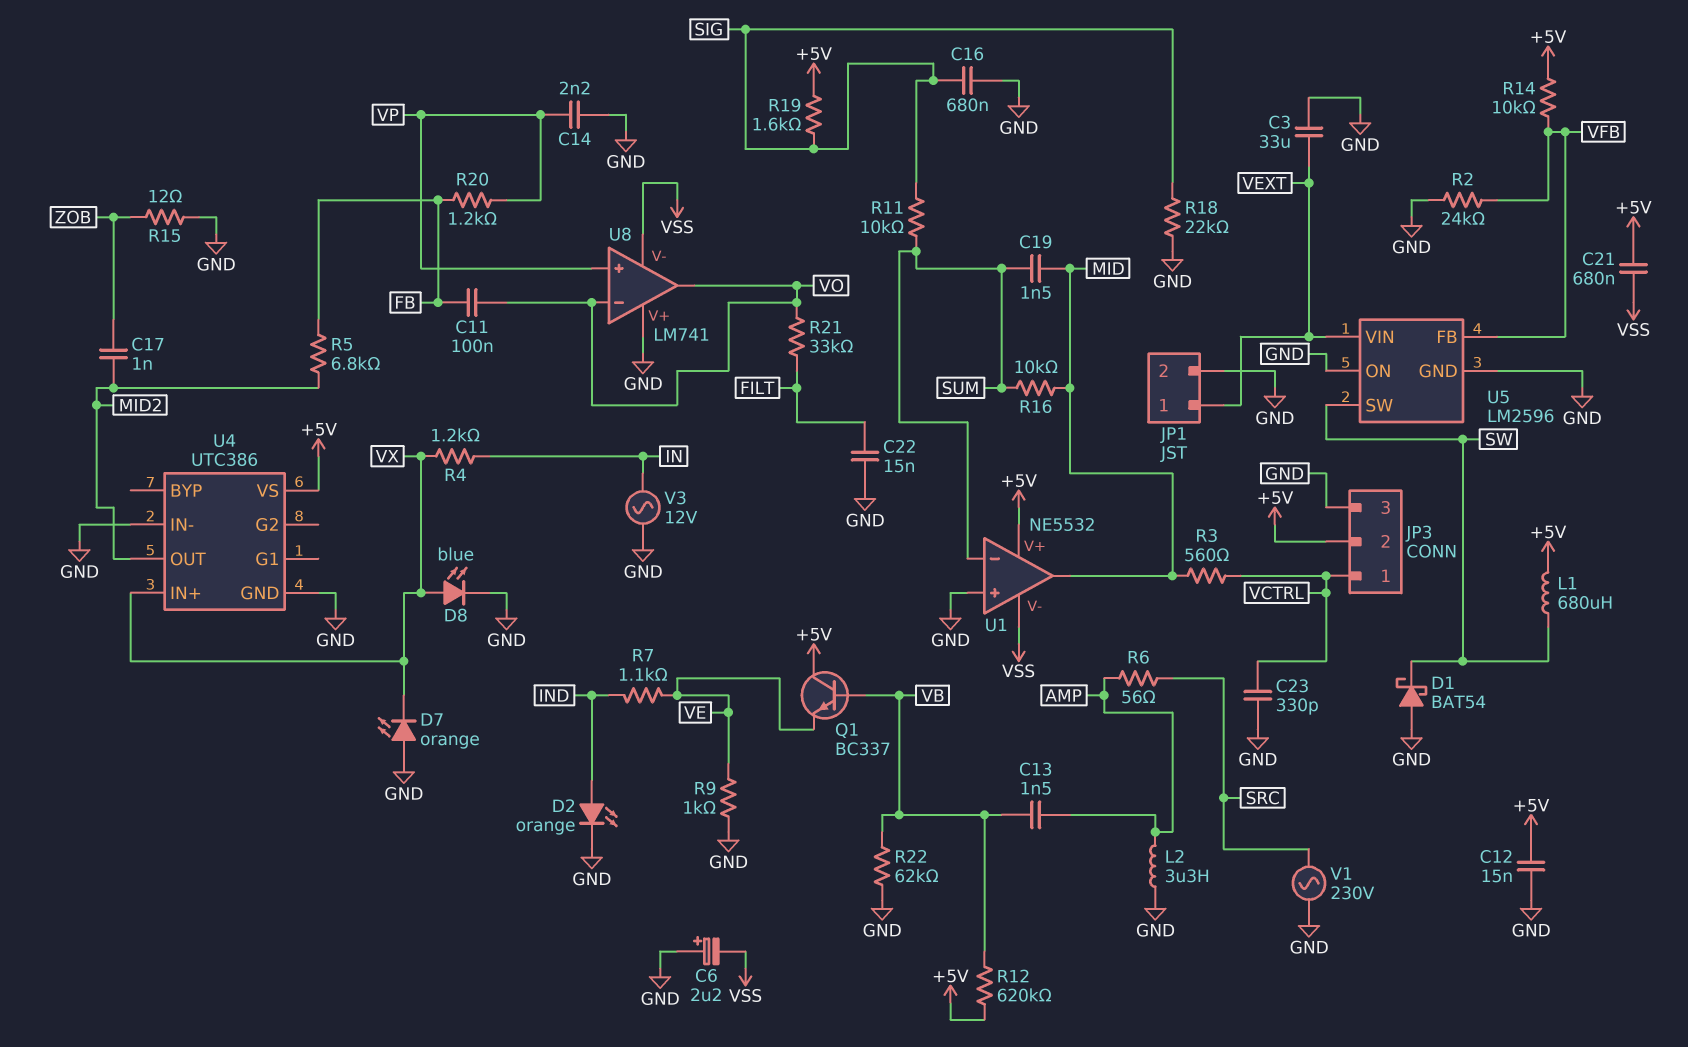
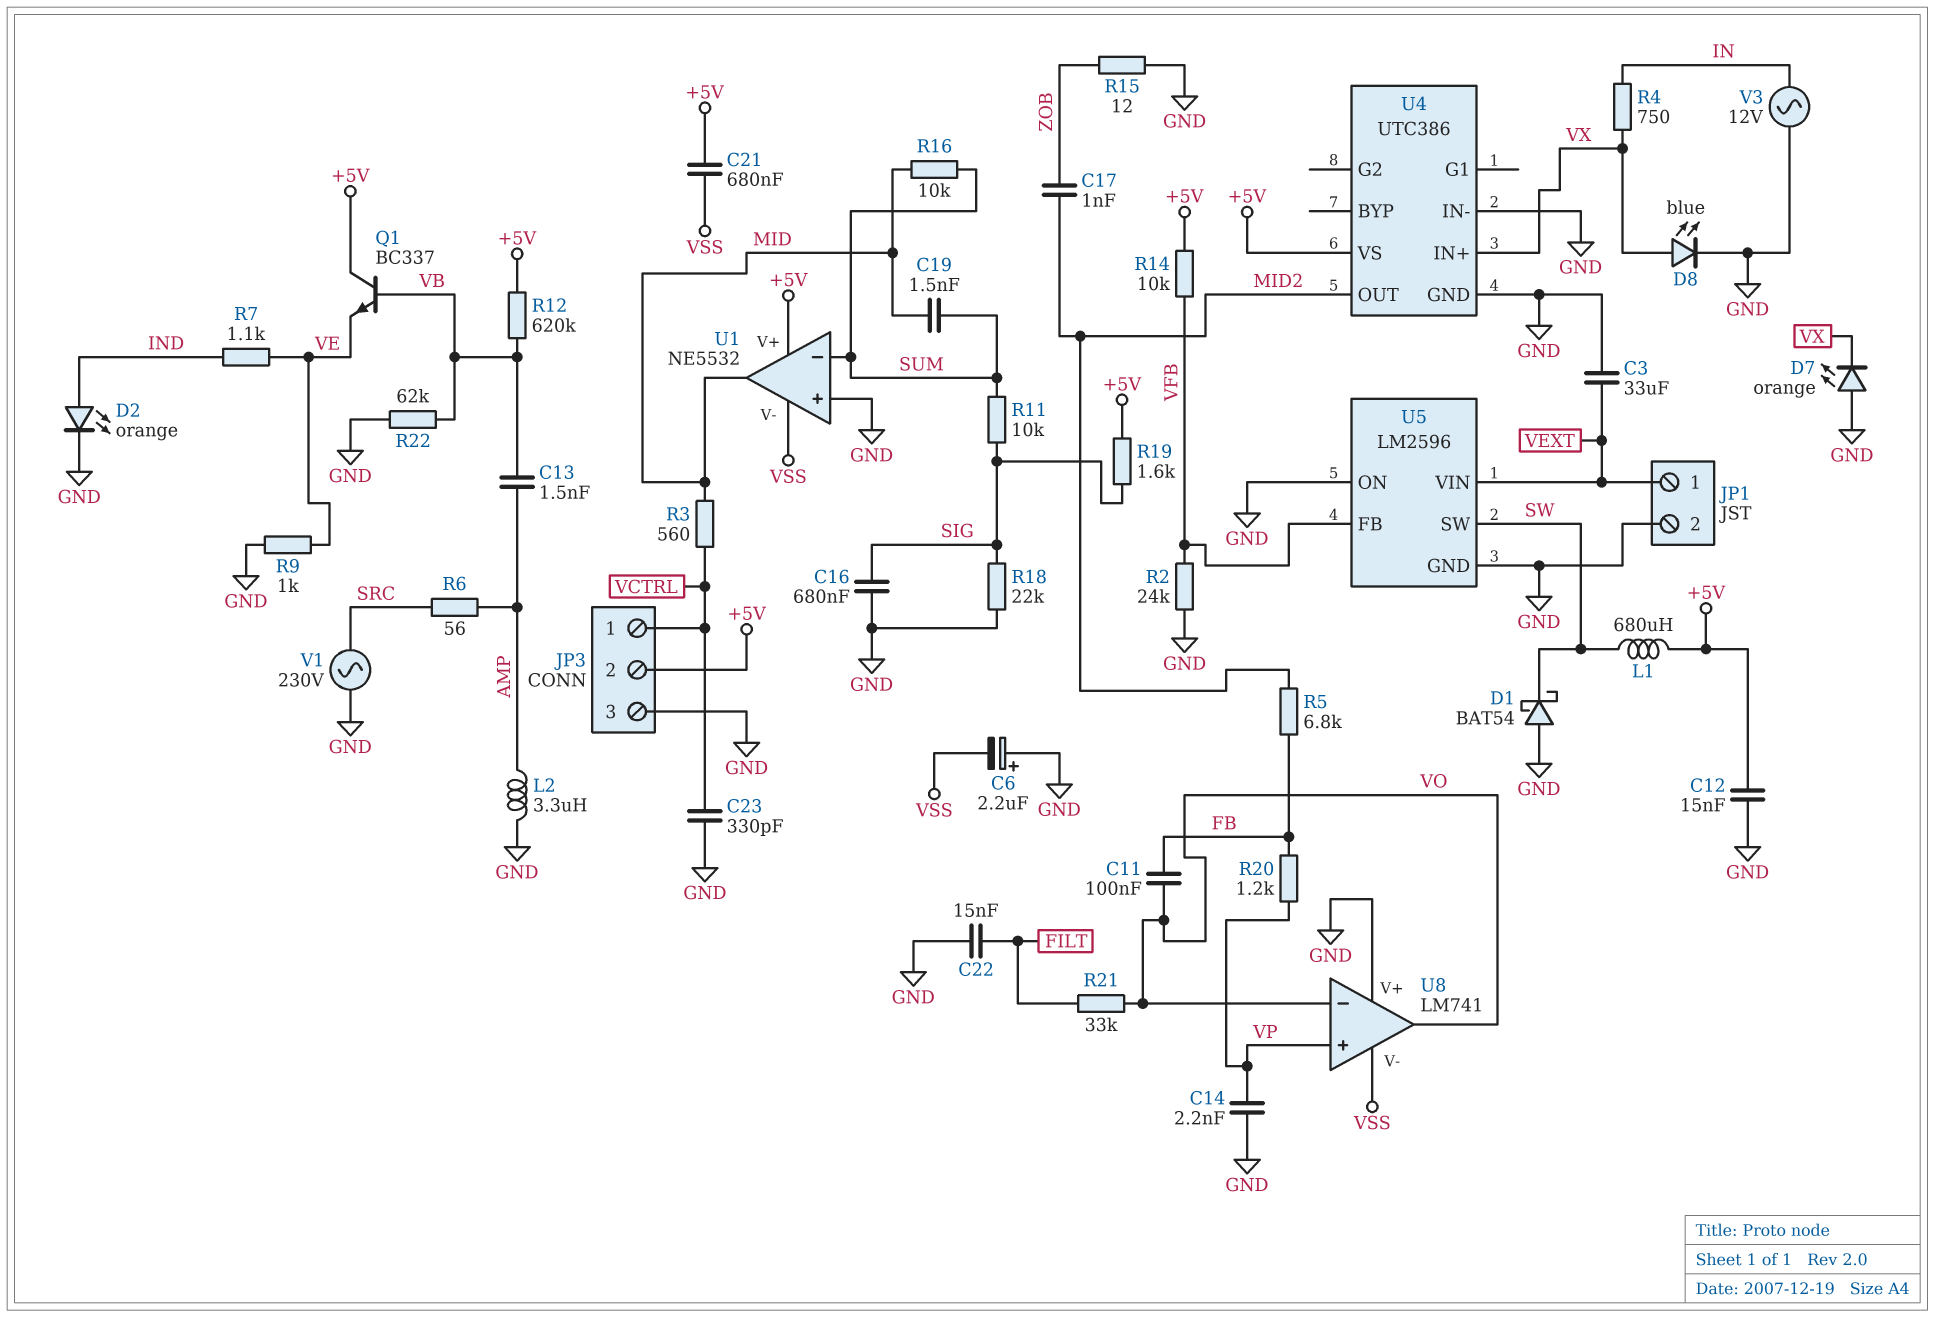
R4: 1.2k (IN, VX) -> 750 (IN, VX)

